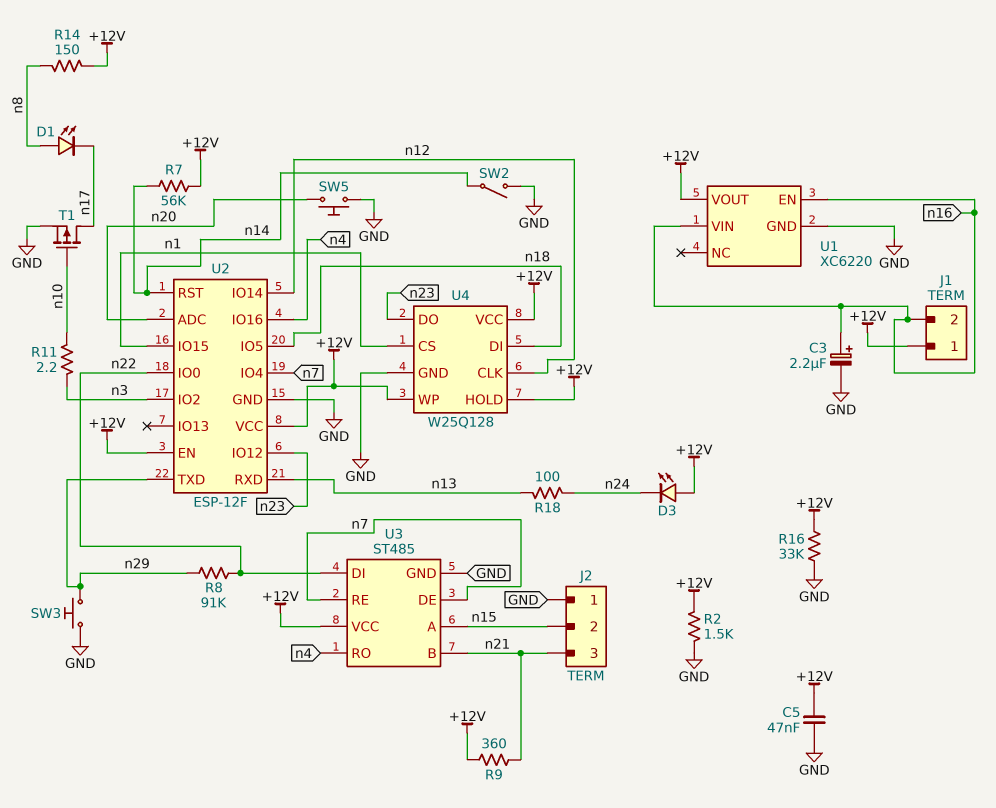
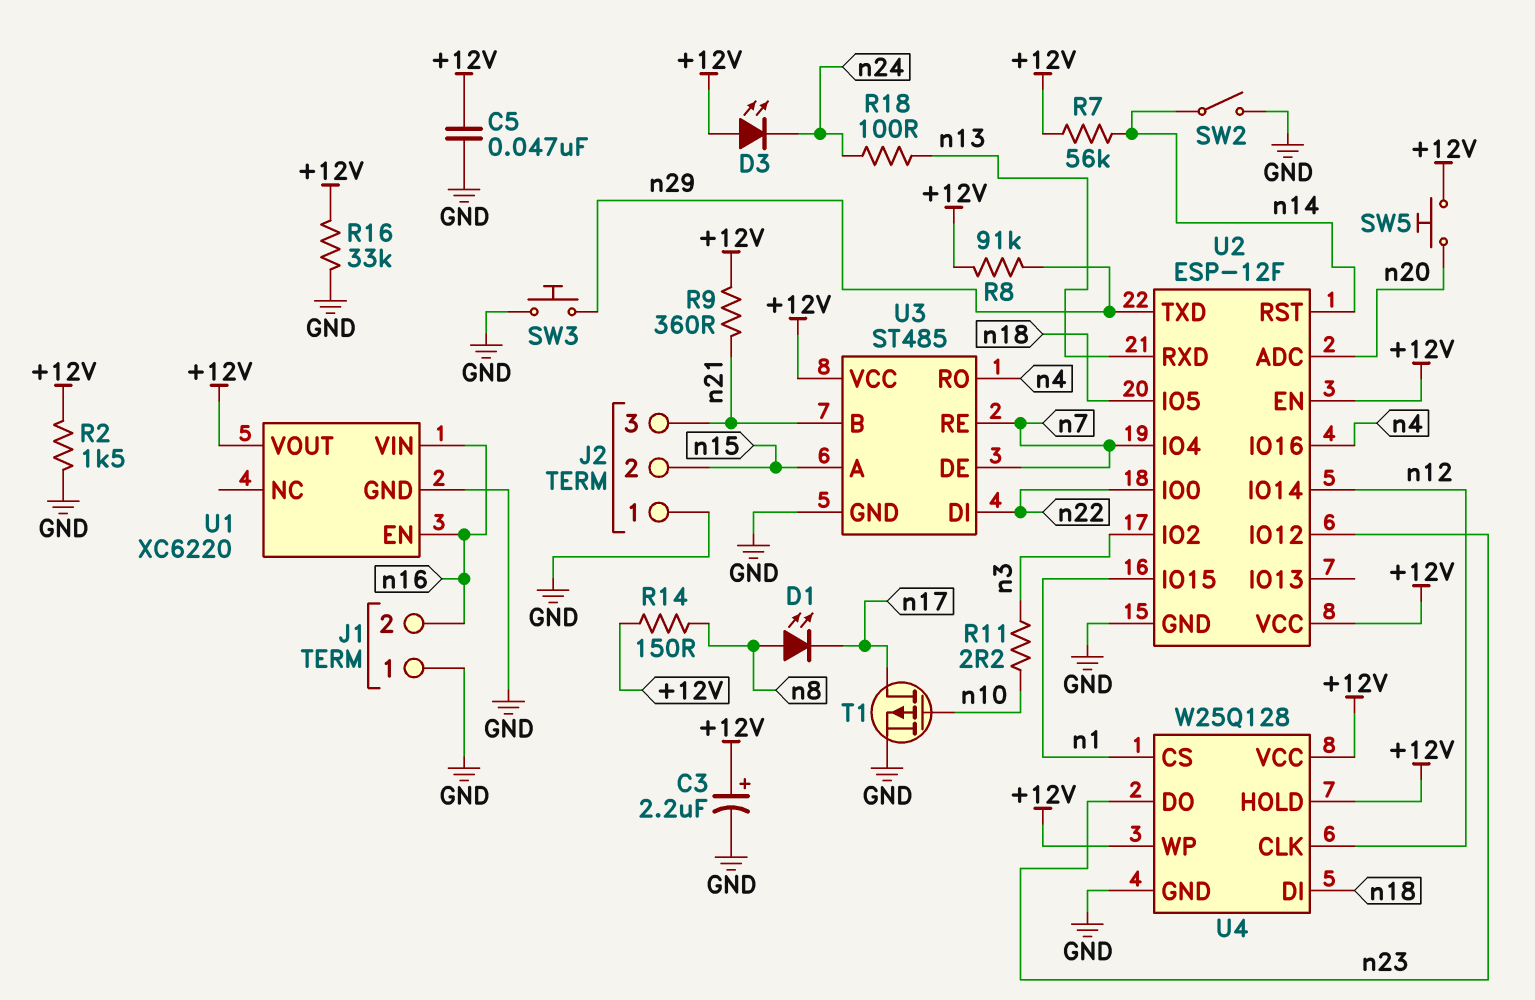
C3: 2.2uF (plus n16, minus GND) -> 2.2uF (plus +12V, minus GND)
J1 pin 1: +12V -> GND
R8: 91k (n22, n29) -> 91k (+12V, n29)
SW5: button (GND, n20) -> button (+12V, n20)

